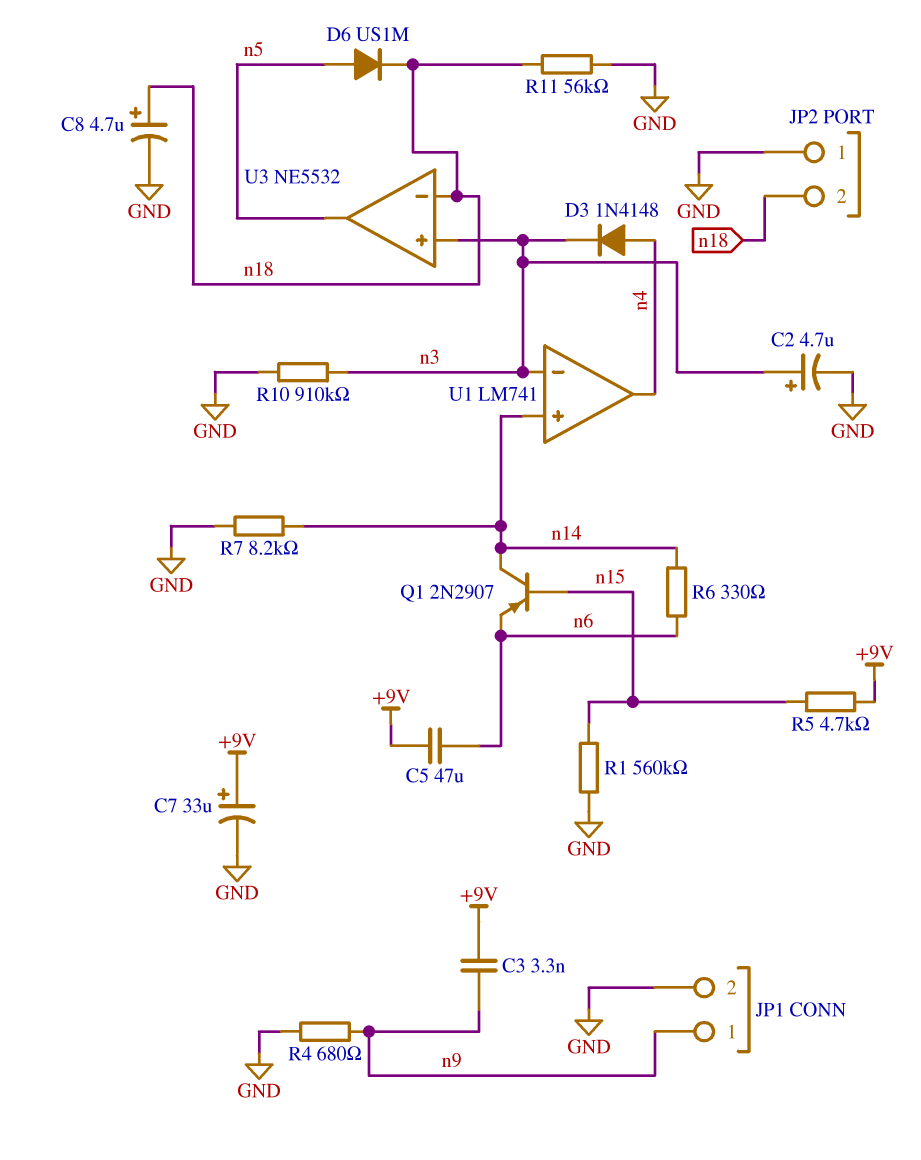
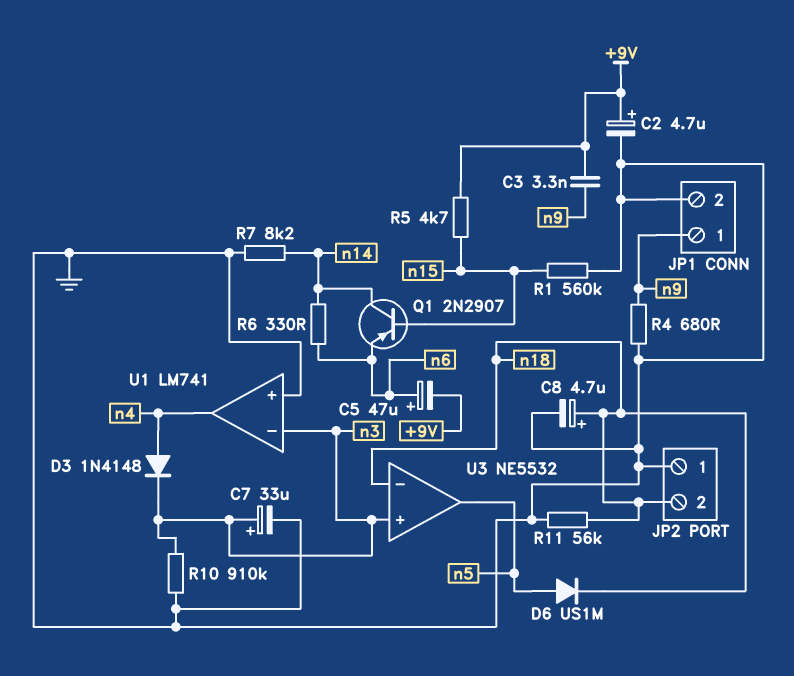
C2: 4.7uF (plus n3, minus GND) -> 4.7uF (plus +9V, minus GND)
C5: 47uF (+9V, n6) -> 47uF (plus n6, minus +9V)
C7: 33uF (plus +9V, minus GND) -> 33uF (plus n3, minus GND)
U1 pin in+: n14 -> GND

